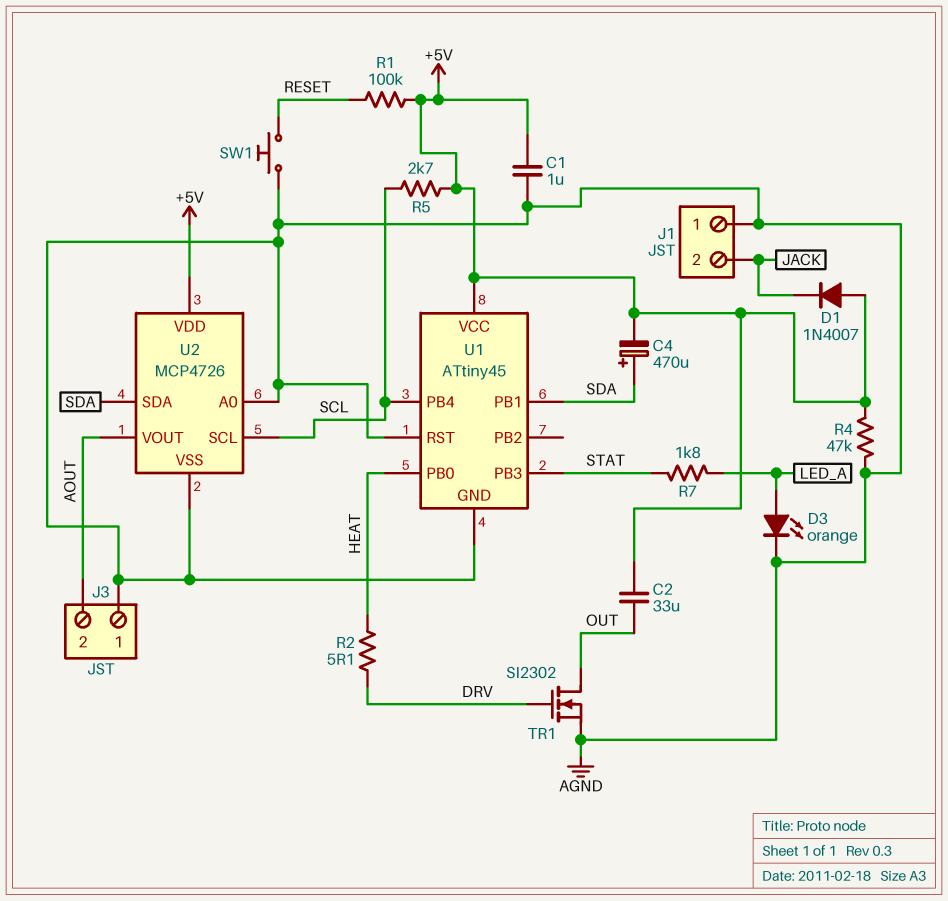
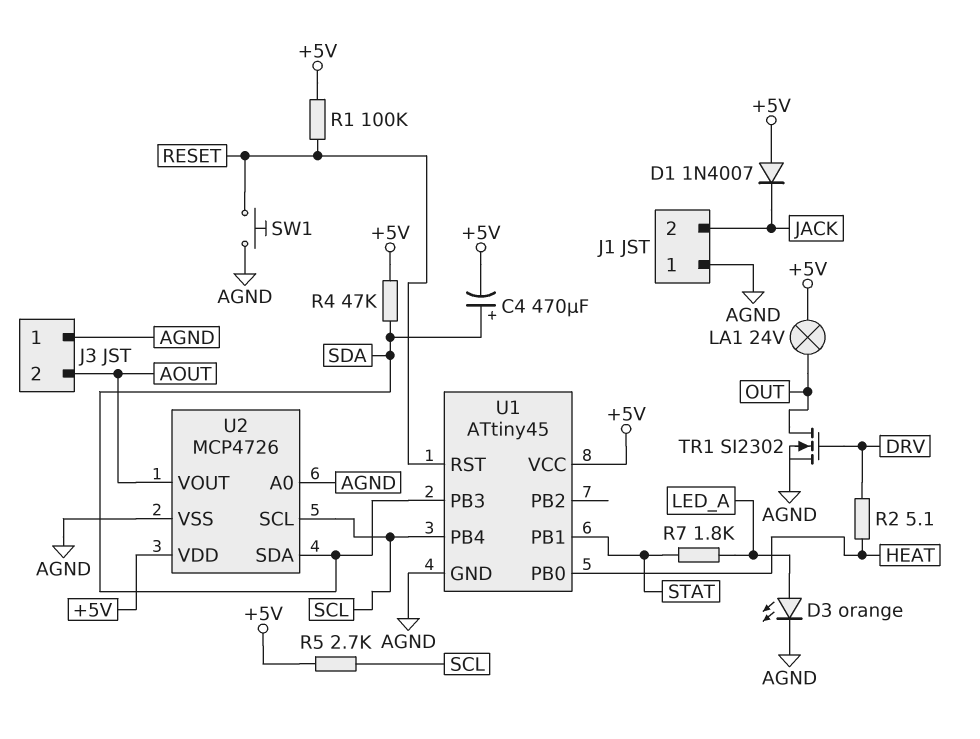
C1: 1uF (+5V, AGND) -> none
C2: 33uF (+5V, OUT) -> none
LA1: none -> lamp 24V (+5V, OUT)
R4: 47k (+5V, AGND) -> 47k (+5V, SDA)
U1 pin PB1: SDA -> STAT
U1 pin PB3: STAT -> SDA
U1 pin RST: AGND -> RESET

